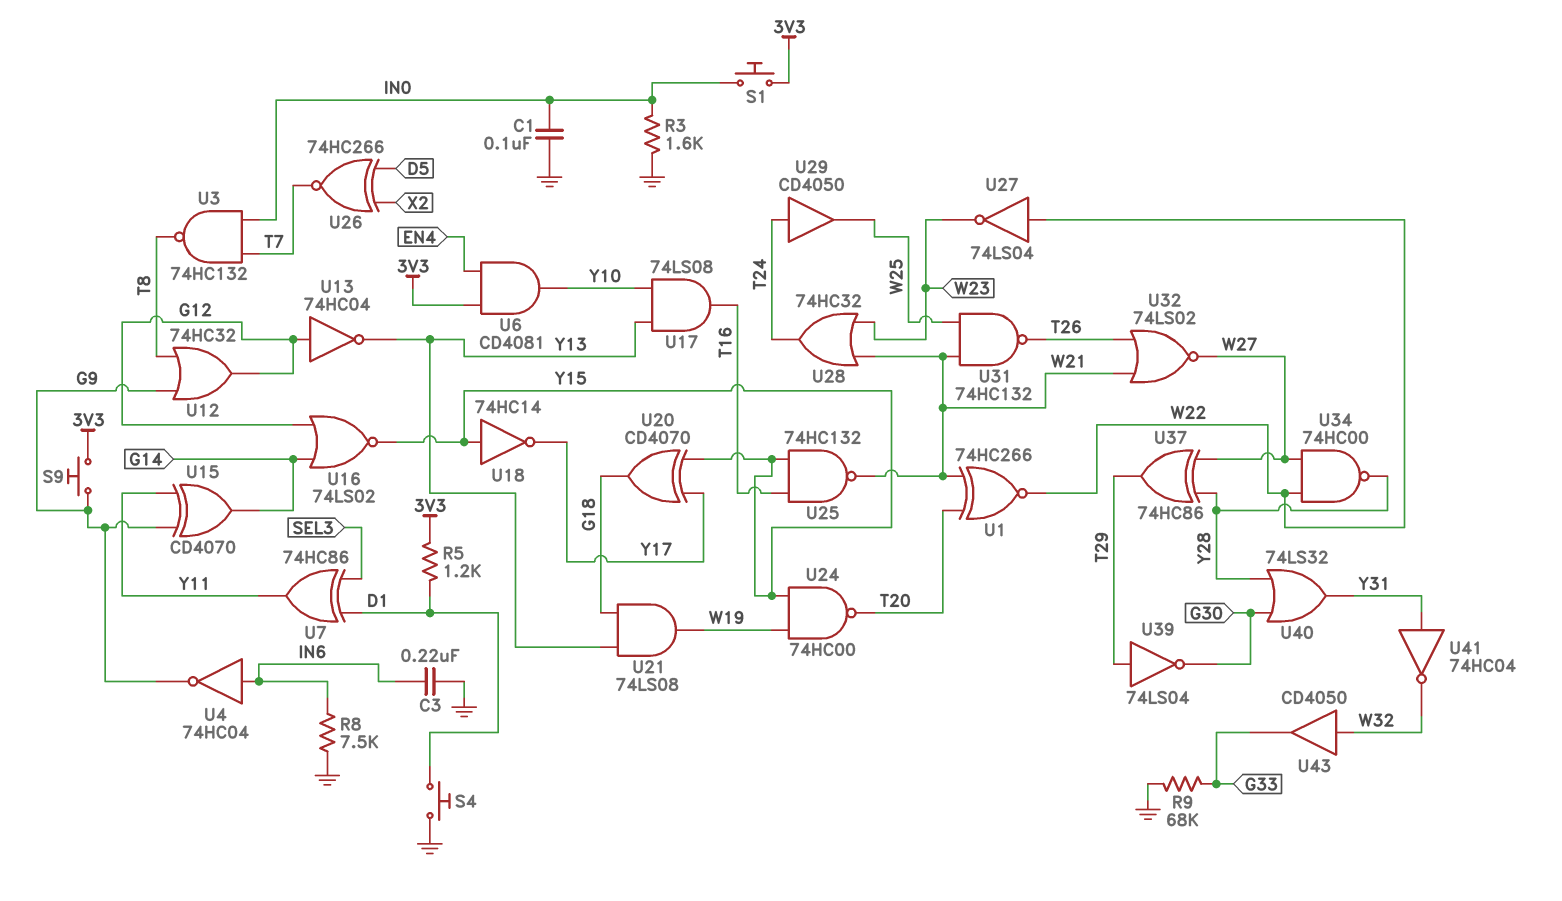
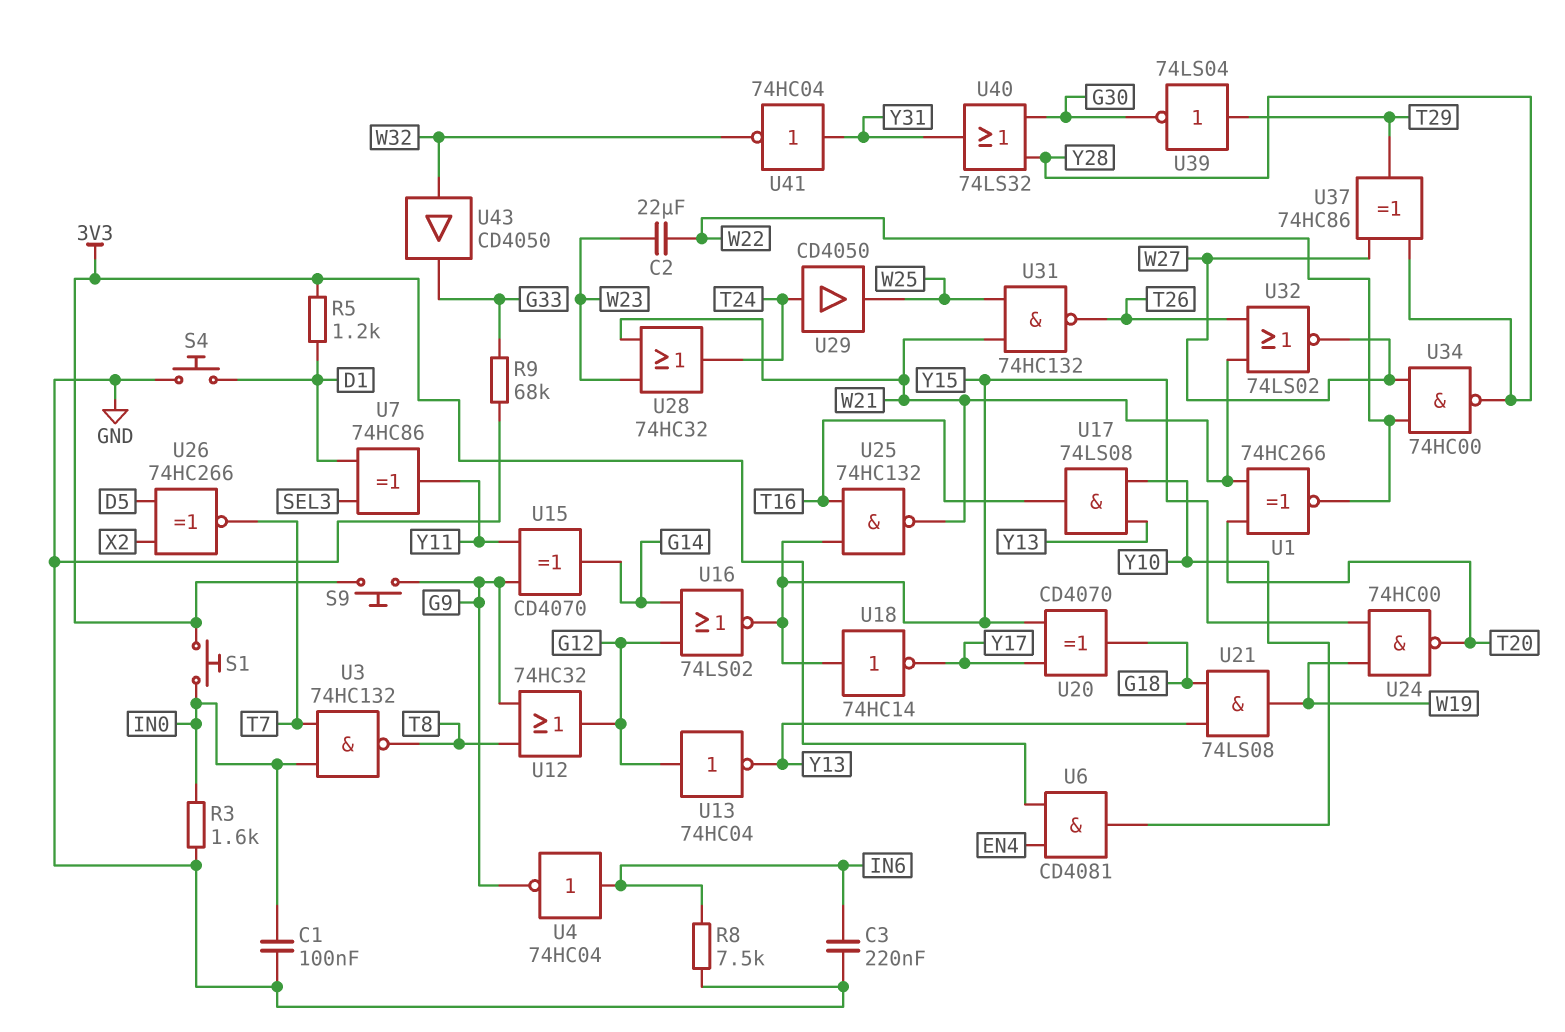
C2: none -> 22uF (W22, W23)
U27: NOT 74LS04 (in W22, out W23) -> none

